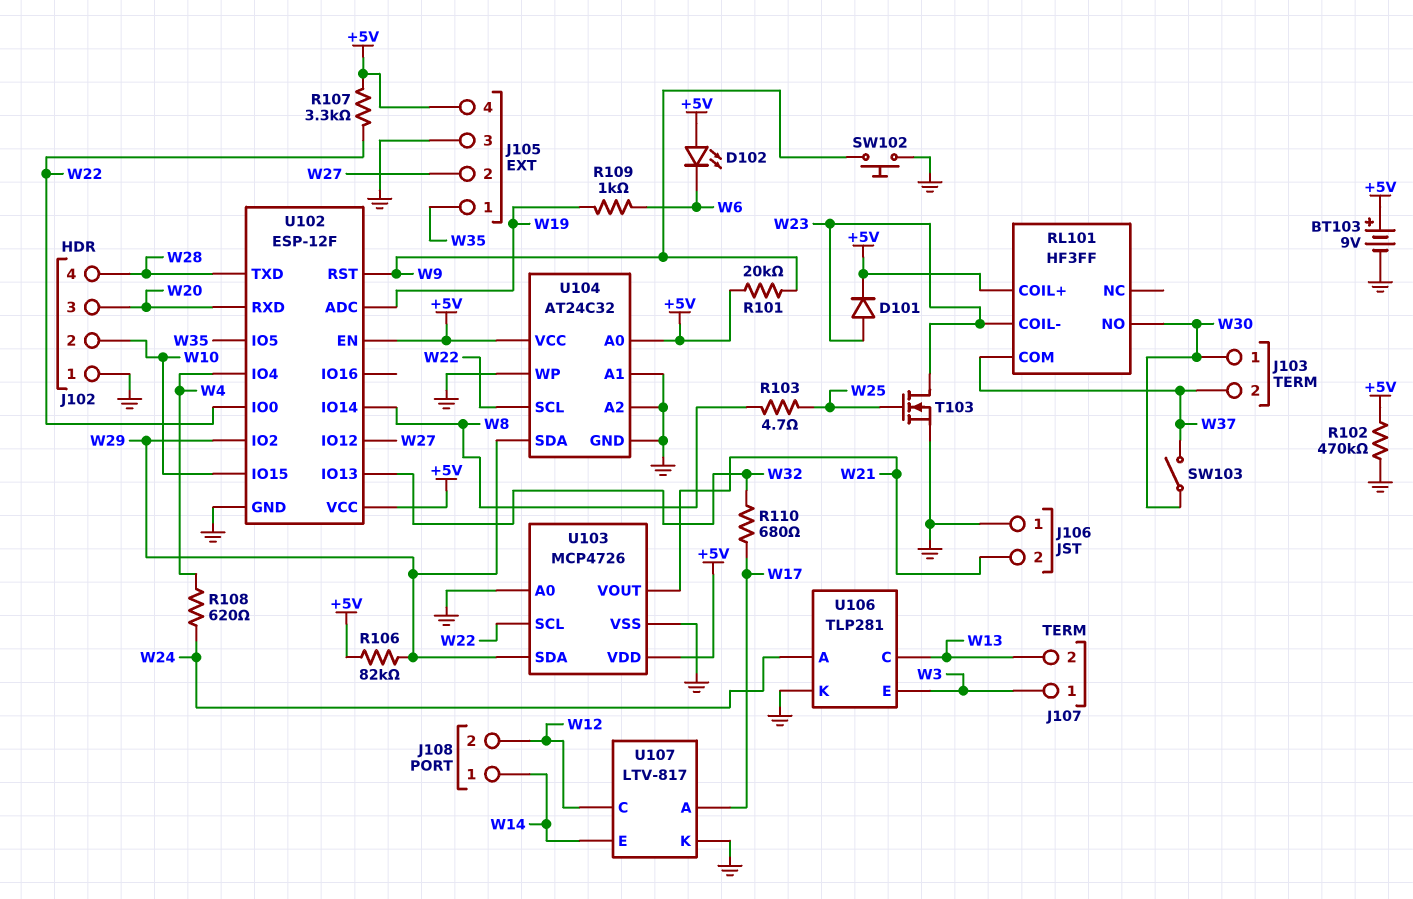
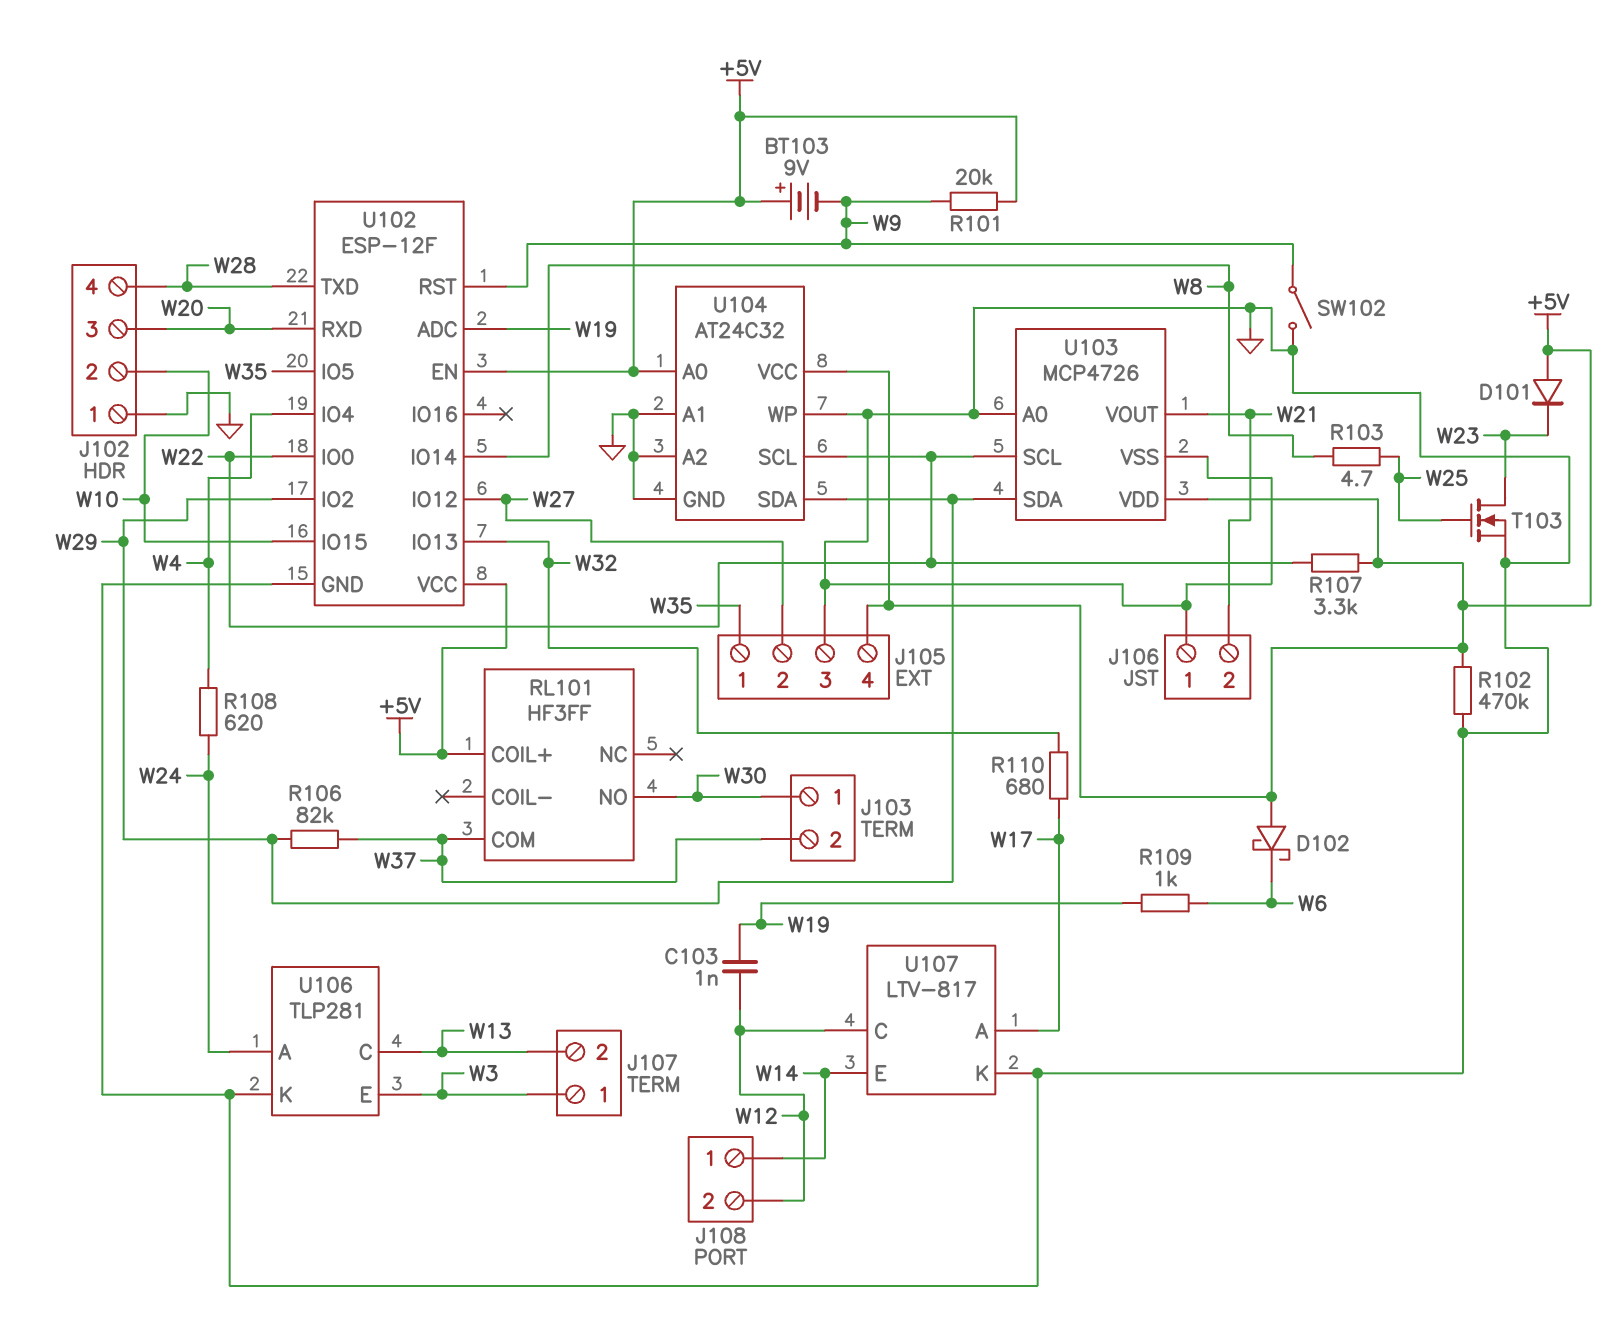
BT103: 9V (plus +5V, minus GND) -> 9V (plus +5V, minus W9)
C103: none -> 1nF (W12, W19)
D101: diode (A W23, K +5V) -> diode (A +5V, K W23)
D102: LED (A +5V, K W6) -> schottky (A +5V, K W6)
R106: 82k (+5V, W29) -> 82k (W29, W37)
RL101 pin COIL-: W23 -> none
SW102: button (GND, W9) -> switch (GND, W9)
SW103: switch (W30, W37) -> none

